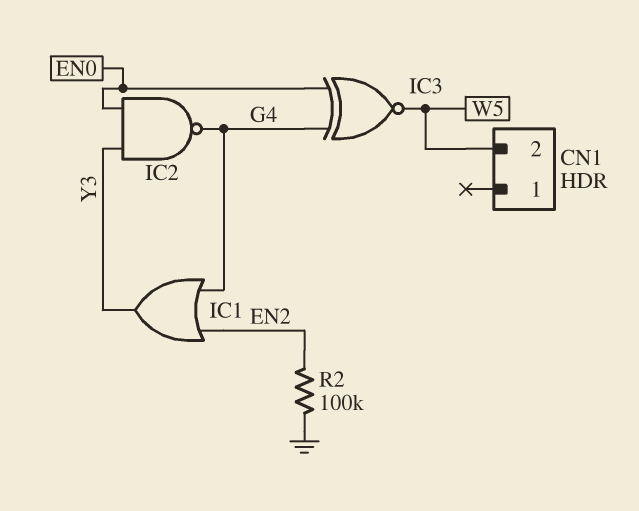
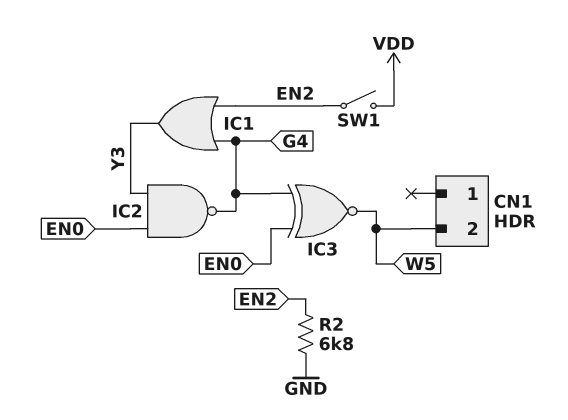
R2: 100k (EN2, GND) -> 6.8k (EN2, GND)
SW1: none -> switch (EN2, VDD)

